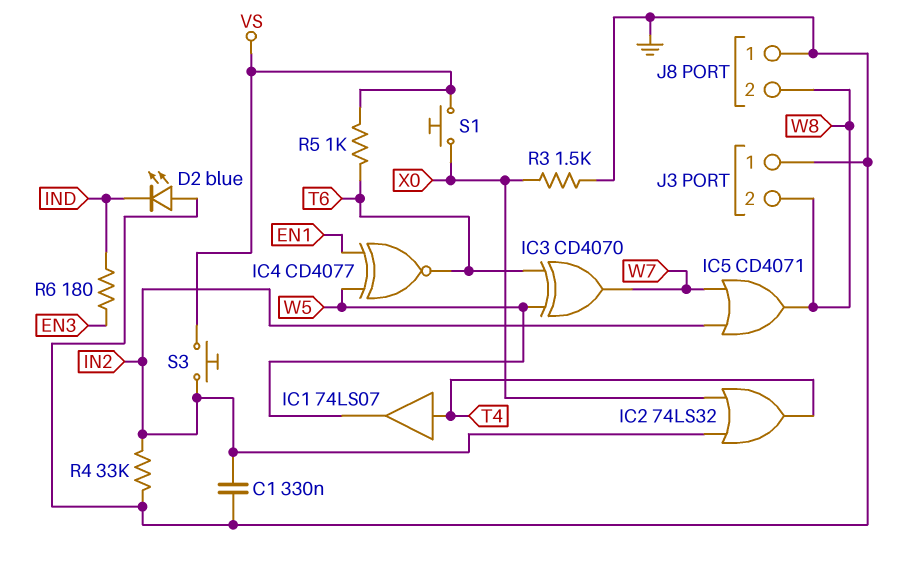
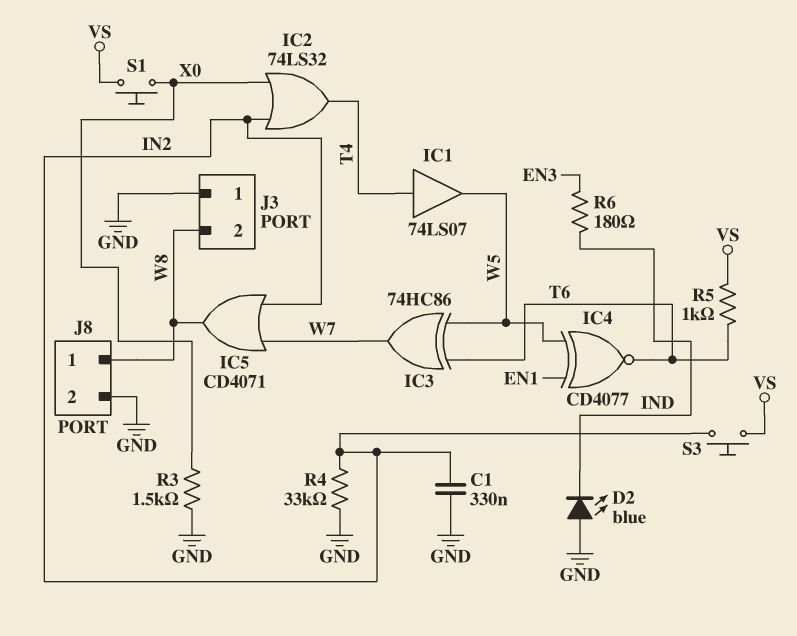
IC3: XOR CD4070 (in T6, in W5, out W7) -> XOR 74HC86 (in T6, in W5, out W7)
J8 pin 1: GND -> W8
J8 pin 2: W8 -> GND

